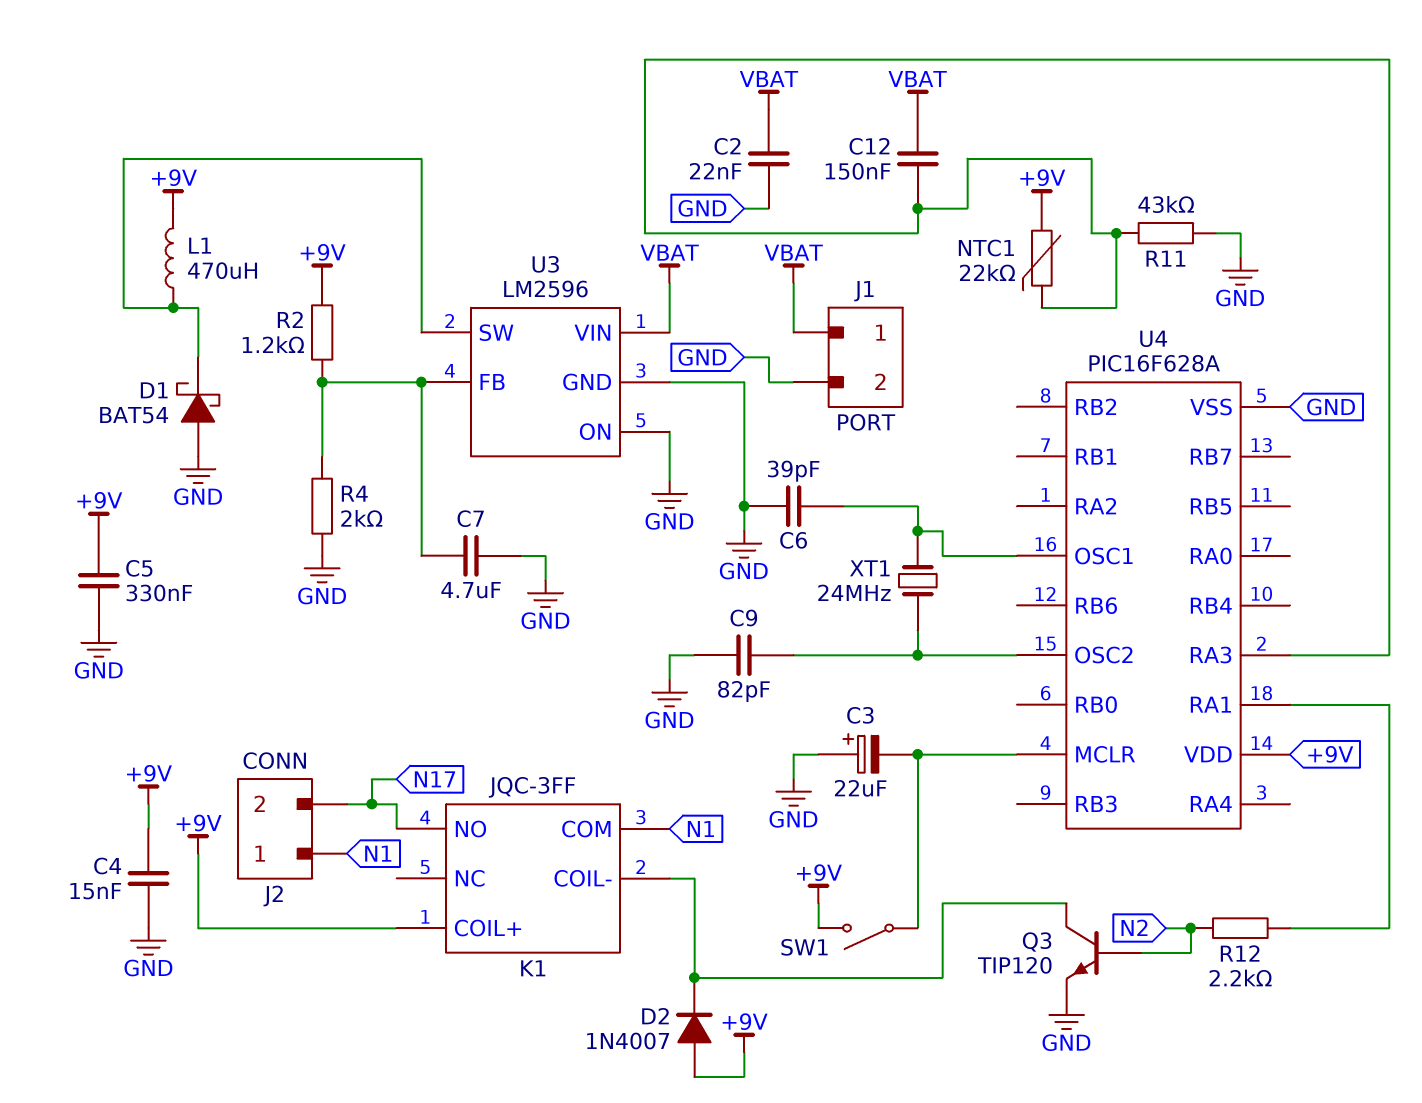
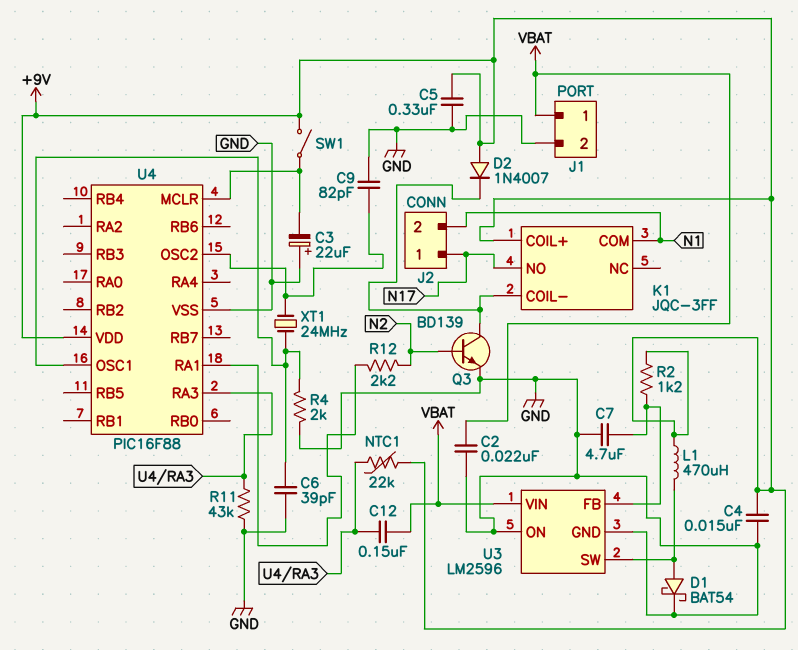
D1: schottky BAT54 (A GND, K U3/SW) -> schottky BAT54 (A U3/SW, K GND)
J2 pin 1: N1 -> N17
J2 pin 2: N17 -> N1
Q3: NPN TIP120 (B N2, C K1/COIL-, E GND) -> NPN BD139 (B N2, C K1/COIL-, E GND)
R4: 2k (GND, U3/FB) -> 2k (GND, U4/OSC1)
U4: PIC16F628A -> PIC16F88

